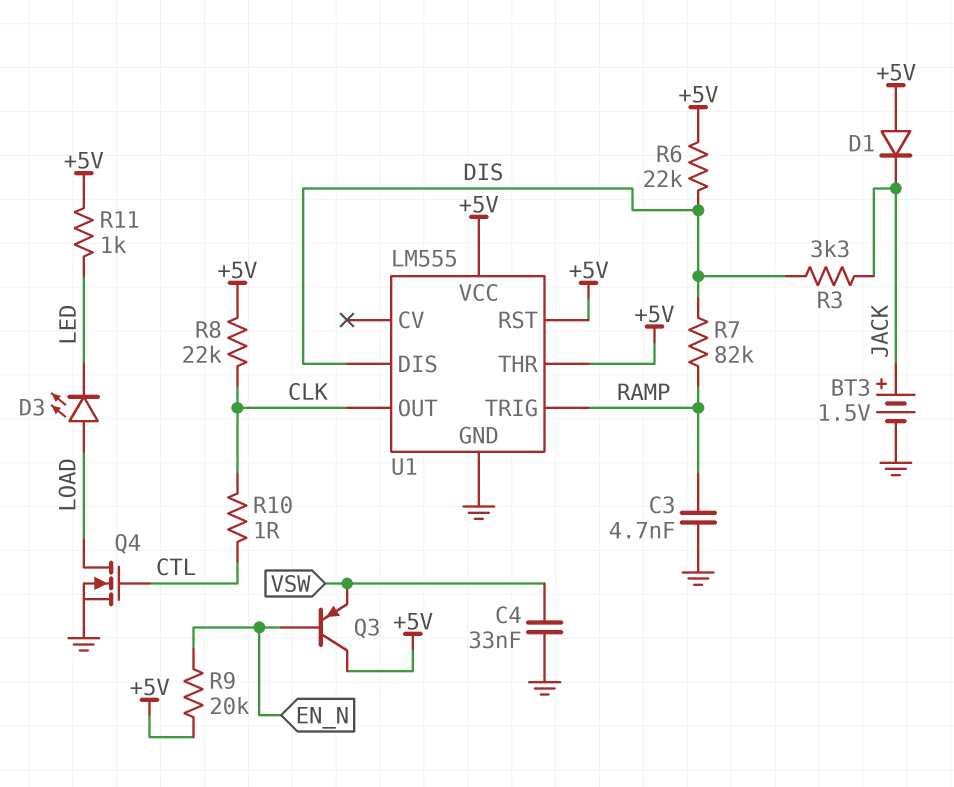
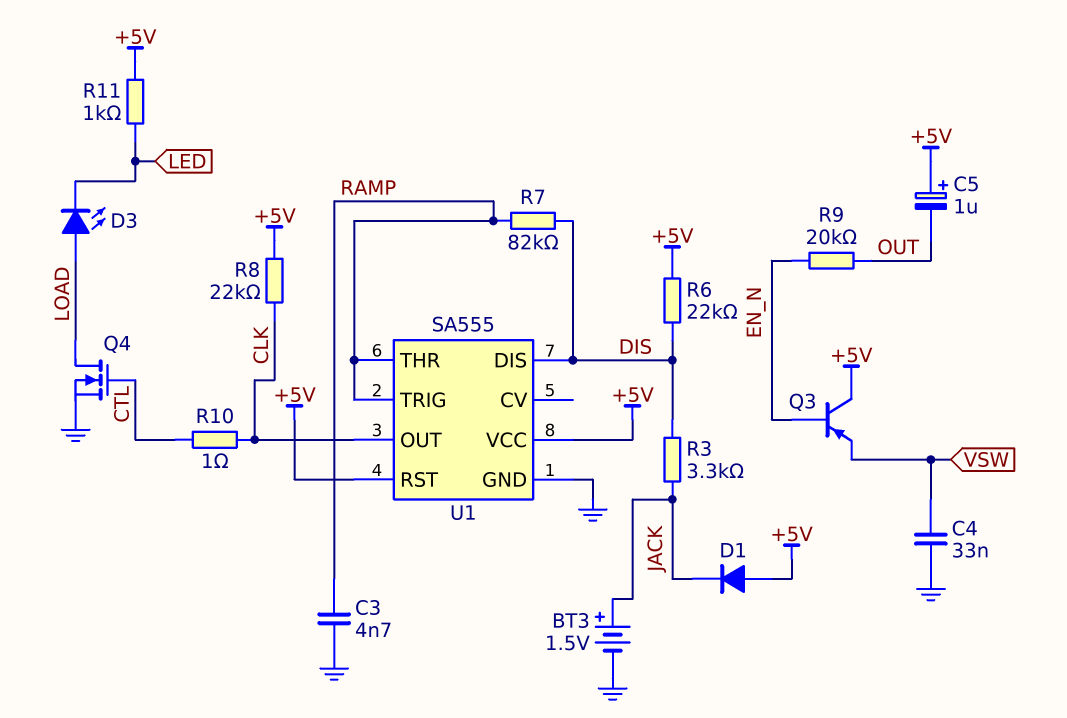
C5: none -> 1uF (plus +5V, minus OUT)
R9: 20k (+5V, EN_N) -> 20k (EN_N, OUT)
U1: LM555 -> SA555
U1 pin THR: +5V -> RAMP

